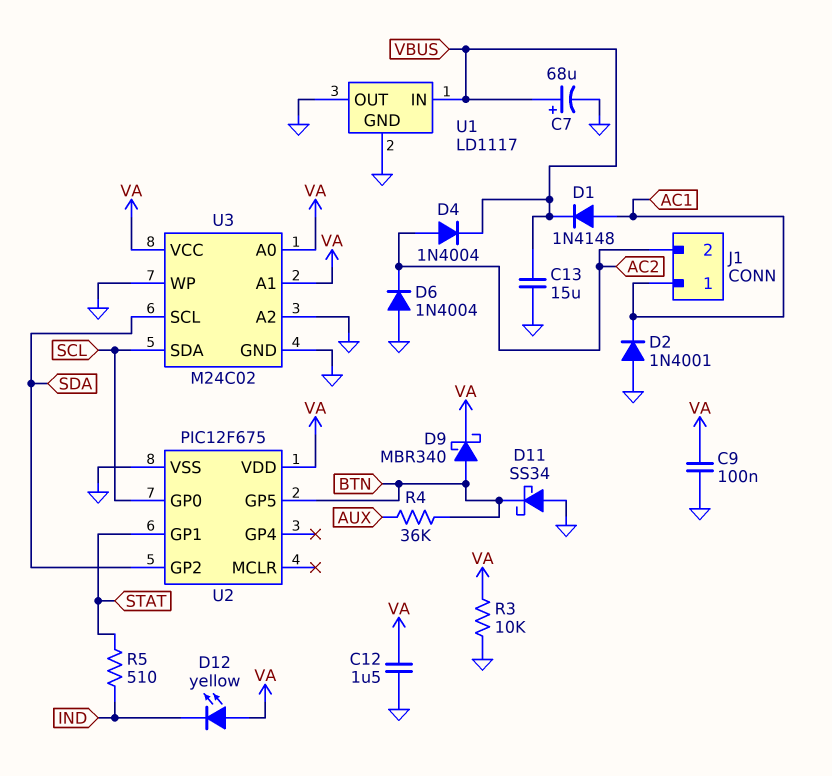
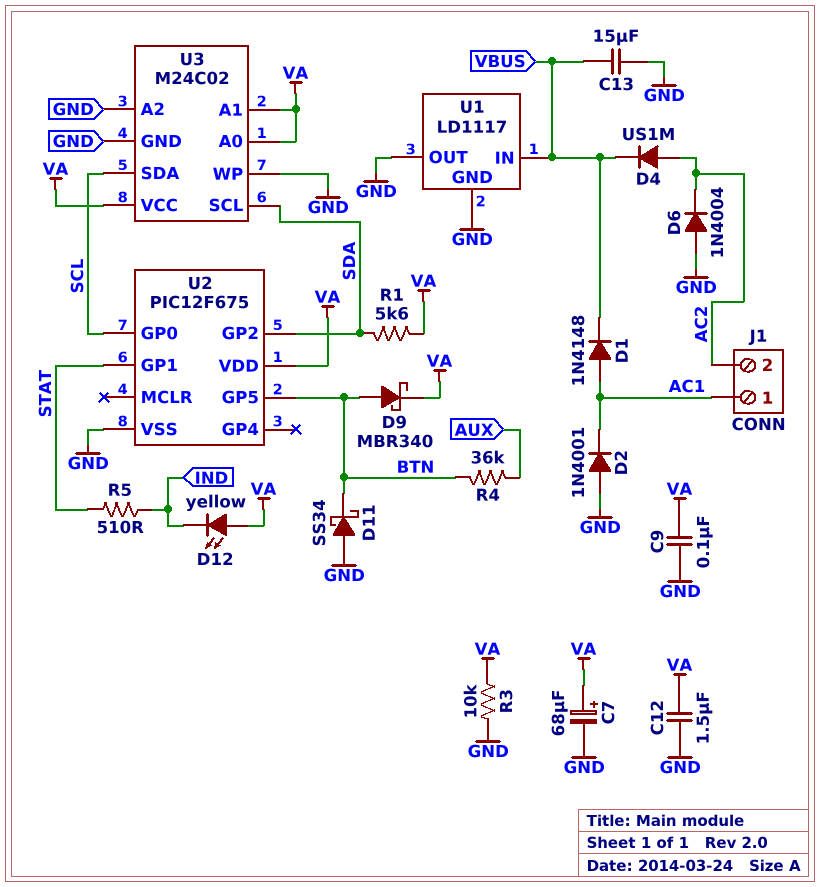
C7: 68uF (plus VBUS, minus GND) -> 68uF (plus VA, minus GND)
D4: diode 1N4004 (A AC2, K VBUS) -> diode US1M (A AC2, K VBUS)
R1: none -> 5.6k (SDA, VA)

